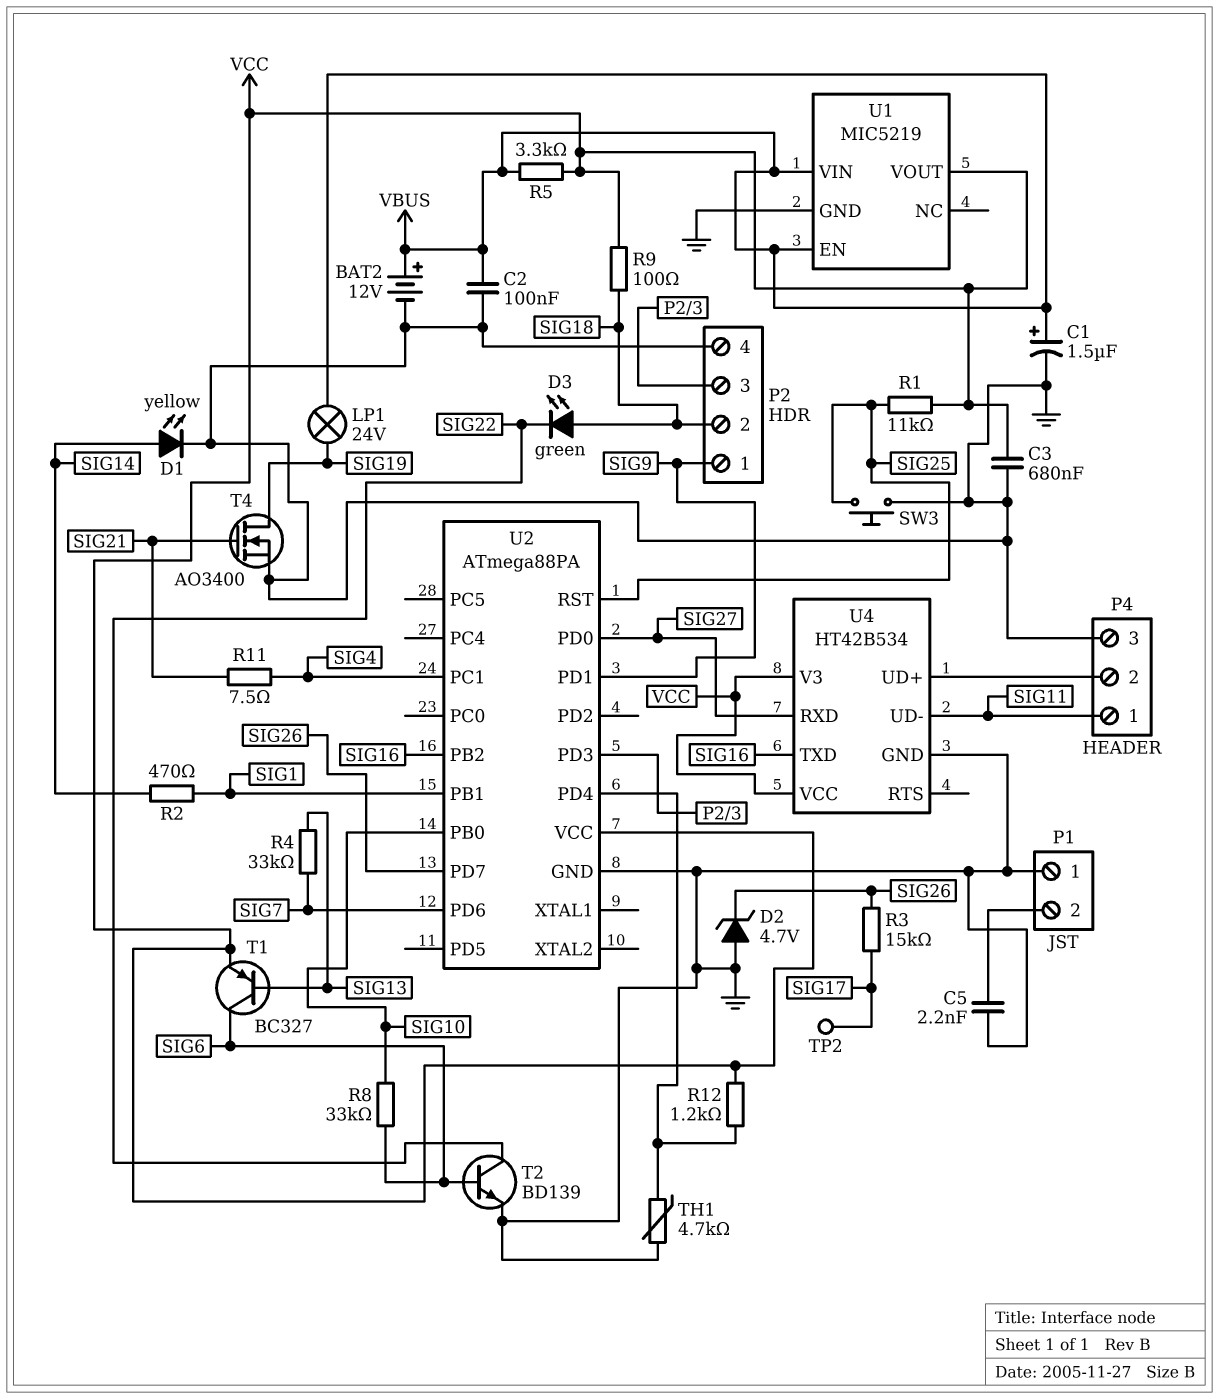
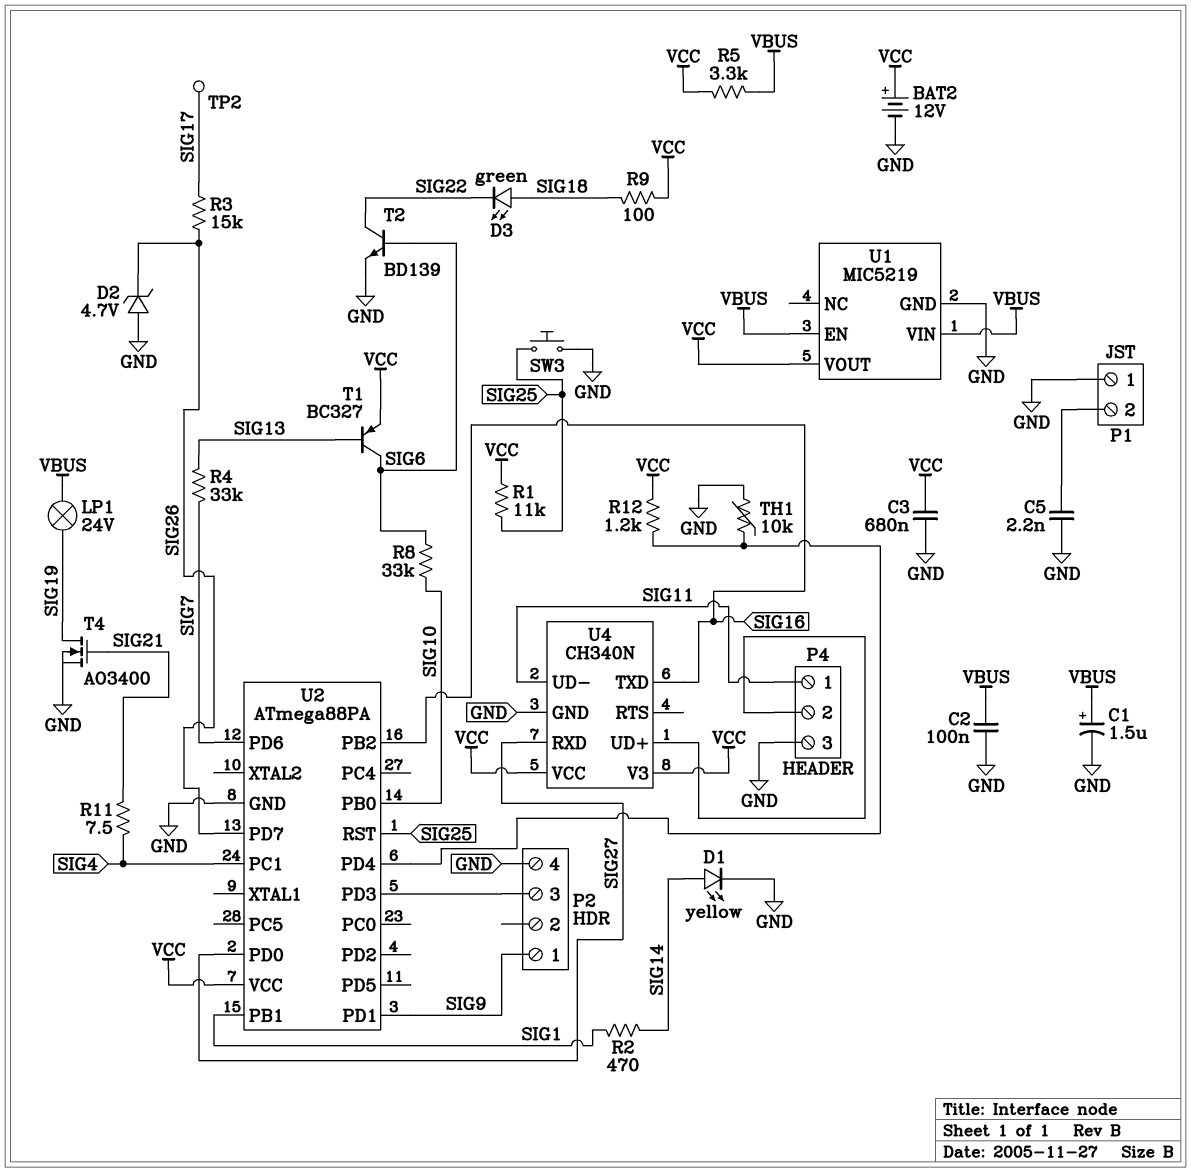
BAT2: 12V (plus VBUS, minus GND) -> 12V (plus VCC, minus GND)
P2 pin 2: SIG18 -> none
TH1: 4.7k (GND, U2/PD4) -> 10k (GND, U2/PD4)
U4: HT42B534 -> CH340N

